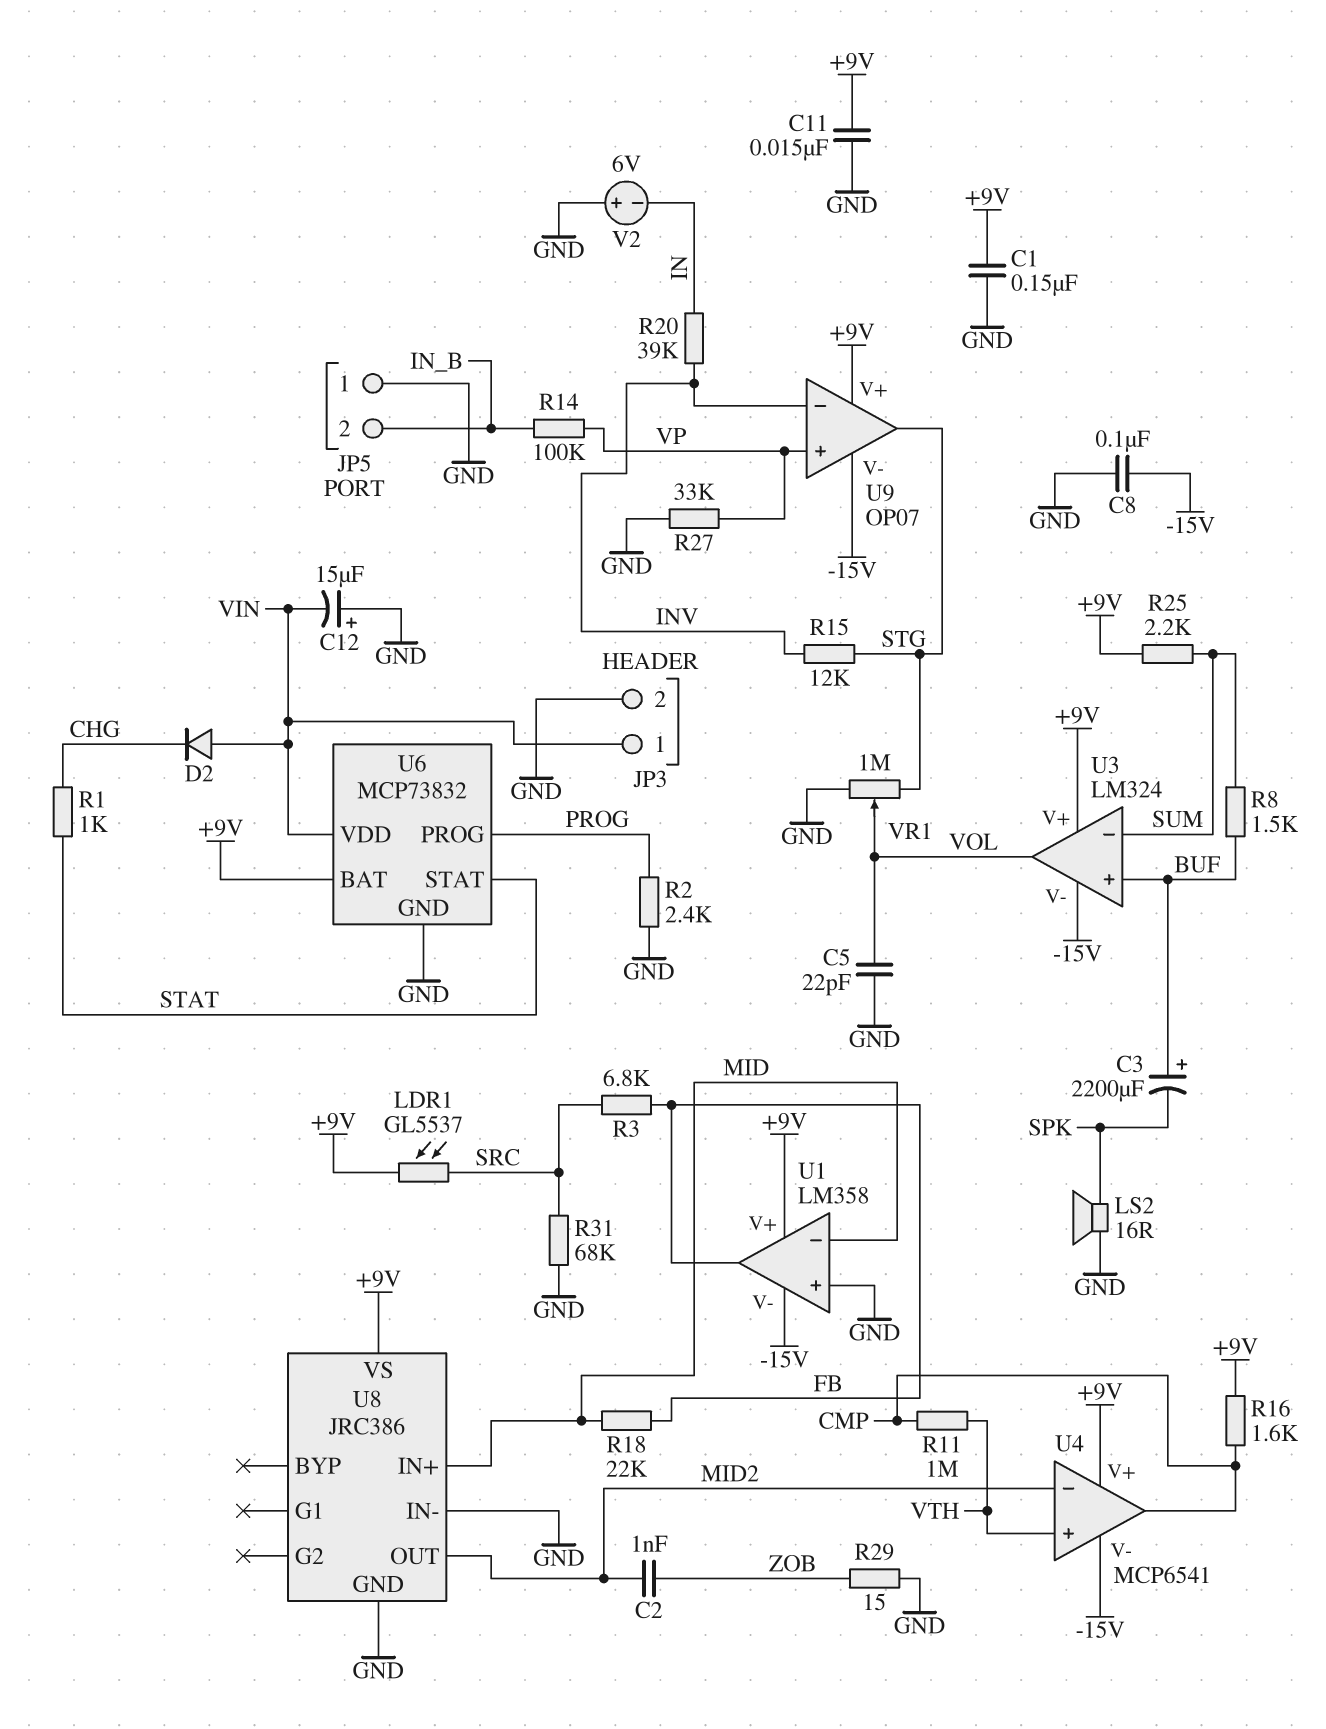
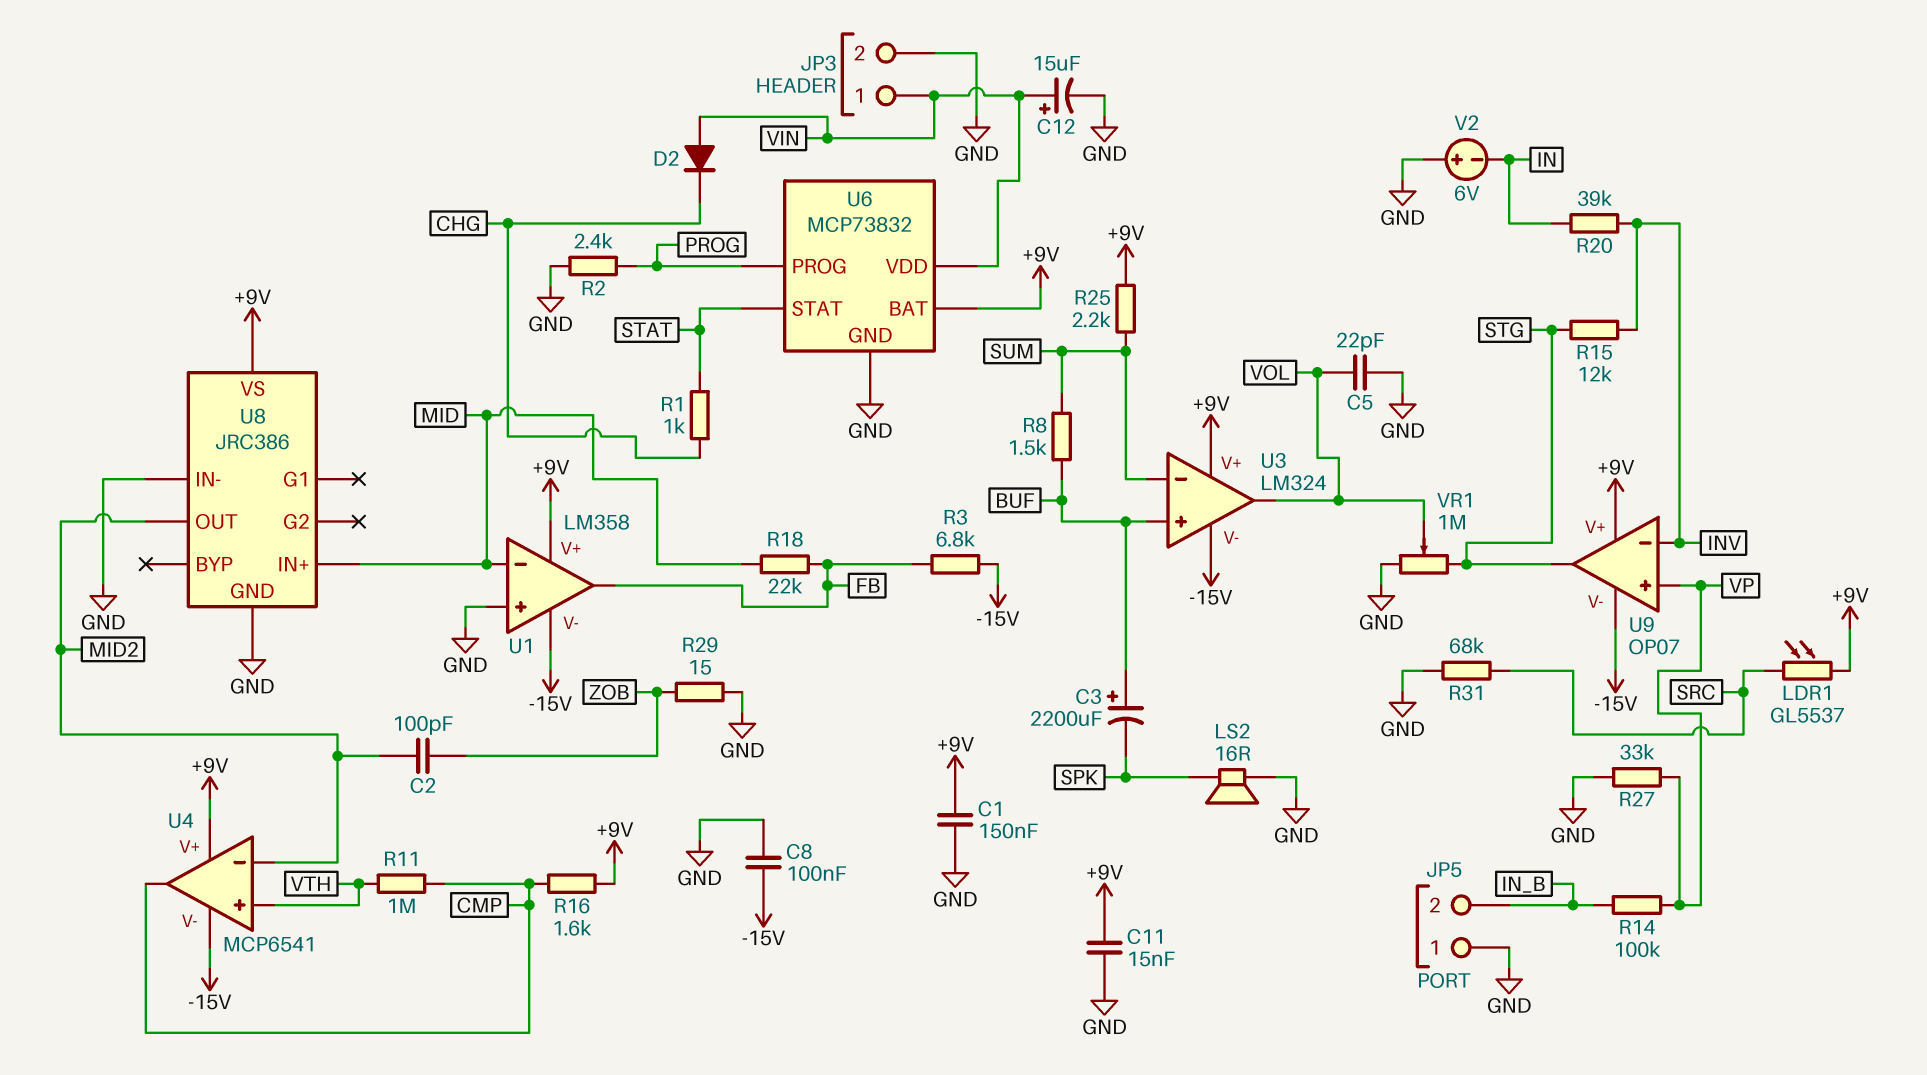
C2: 1nF (MID2, ZOB) -> 100pF (MID2, ZOB)
C12: 15uF (plus GND, minus VIN) -> 15uF (plus VIN, minus GND)
R3: 6.8k (FB, SRC) -> 6.8k (-15V, FB)

